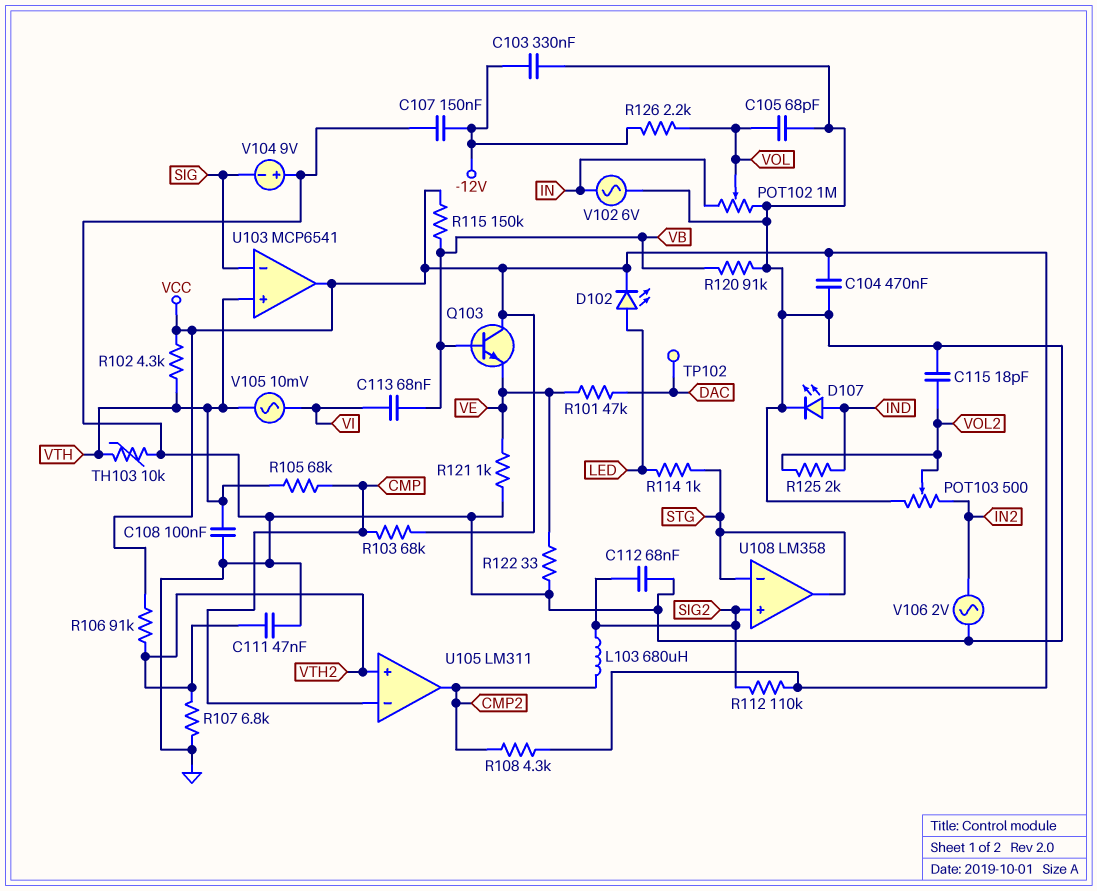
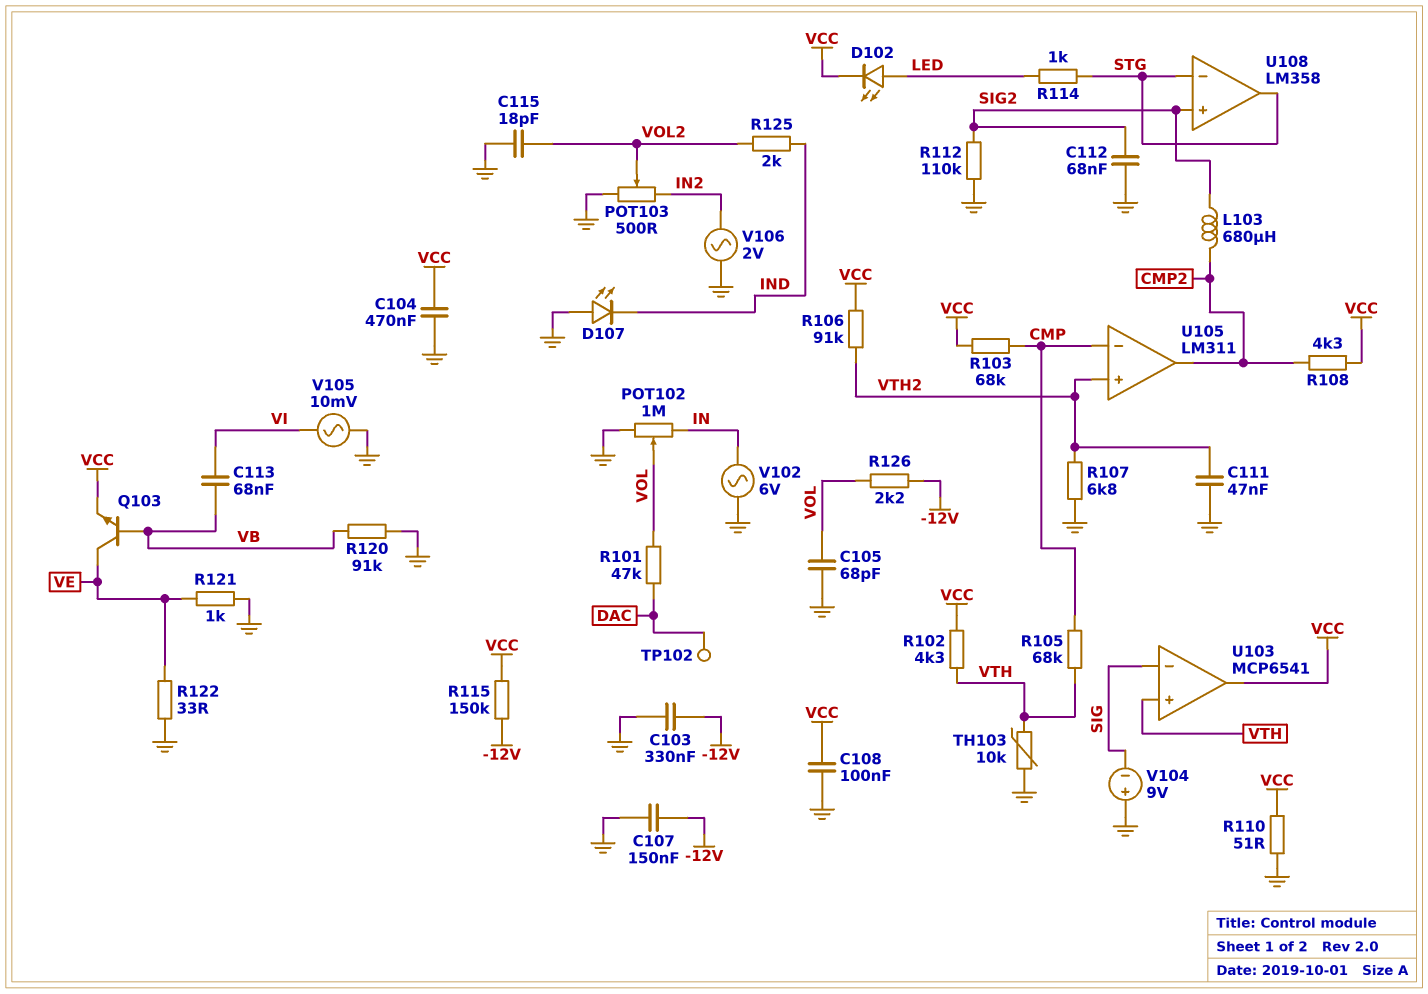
C108: 100nF (GND, VTH) -> 100nF (GND, VCC)
D107: LED (A IND, K GND) -> LED (A GND, K IND)
Q103: NPN (B VB, C VCC, E VE) -> NPN (B VB, C VE, E VCC)
R101: 47k (DAC, VE) -> 47k (DAC, VOL)
R110: none -> 51 (GND, VCC)
R112: 110k (SIG2, VCC) -> 110k (GND, SIG2)
R115: 150k (VB, VCC) -> 150k (-12V, VCC)
V105: AC 10mV (VI, VTH) -> AC 10mV (GND, VI)

